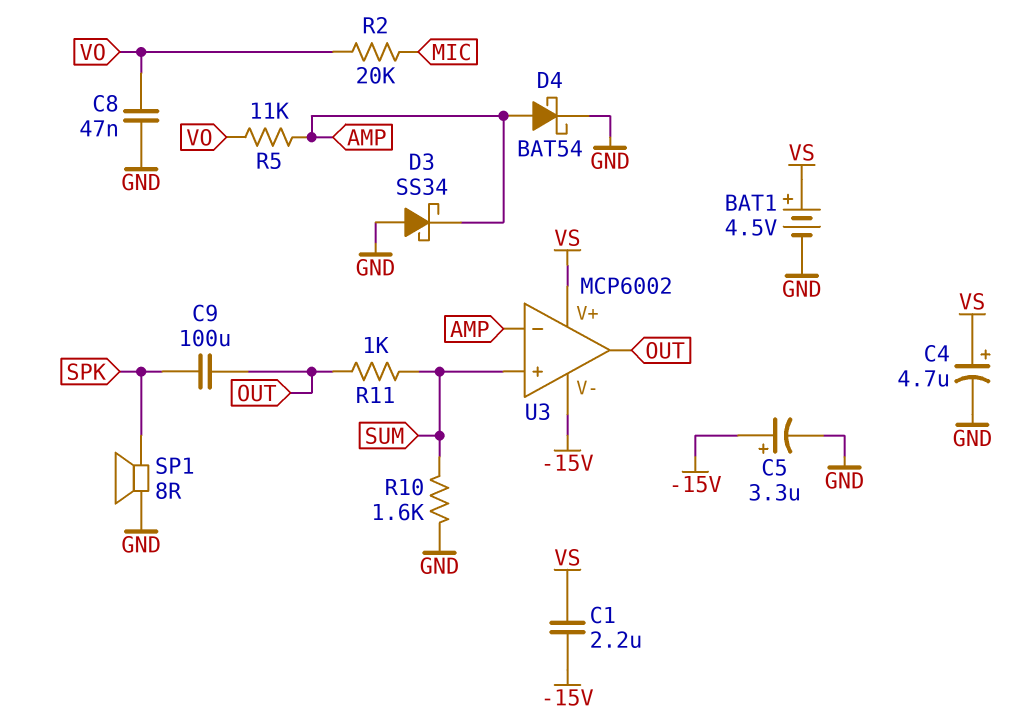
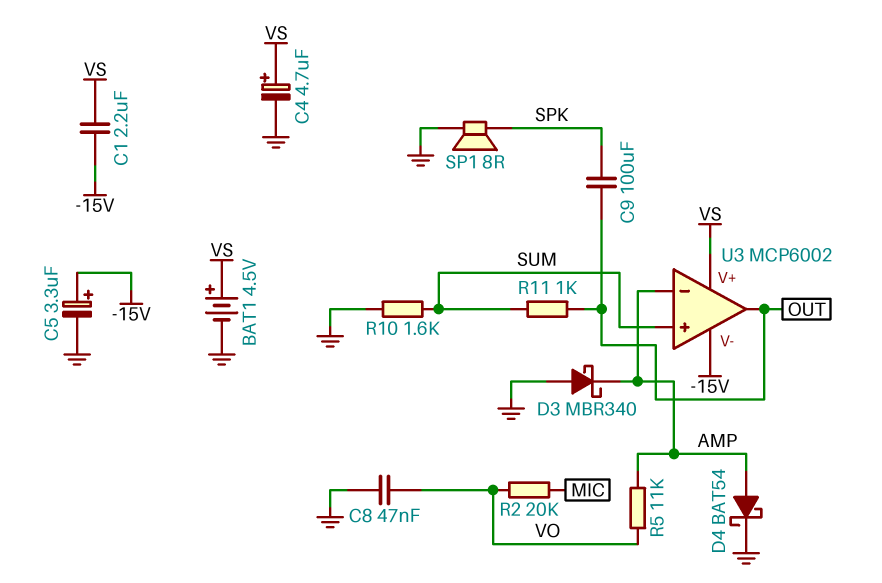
D3: schottky SS34 (A GND, K AMP) -> schottky MBR340 (A GND, K AMP)

